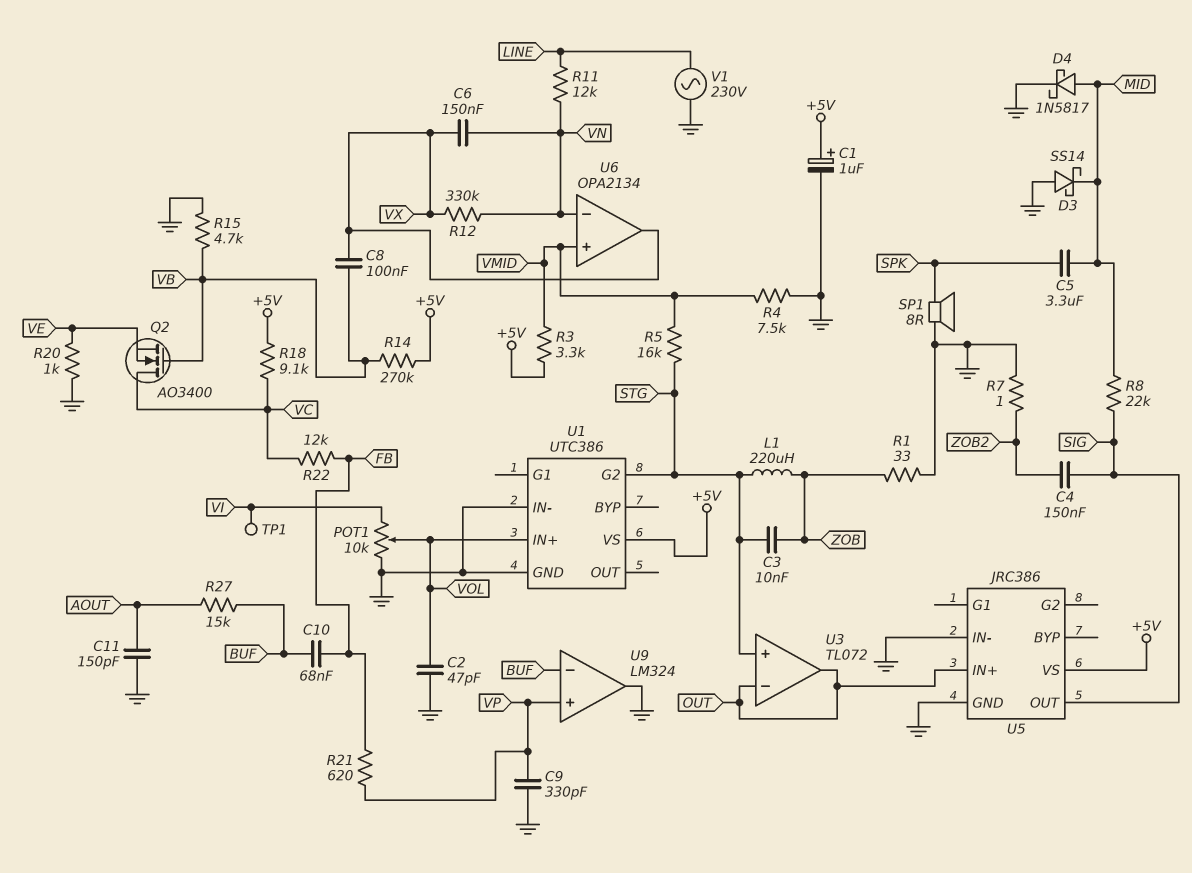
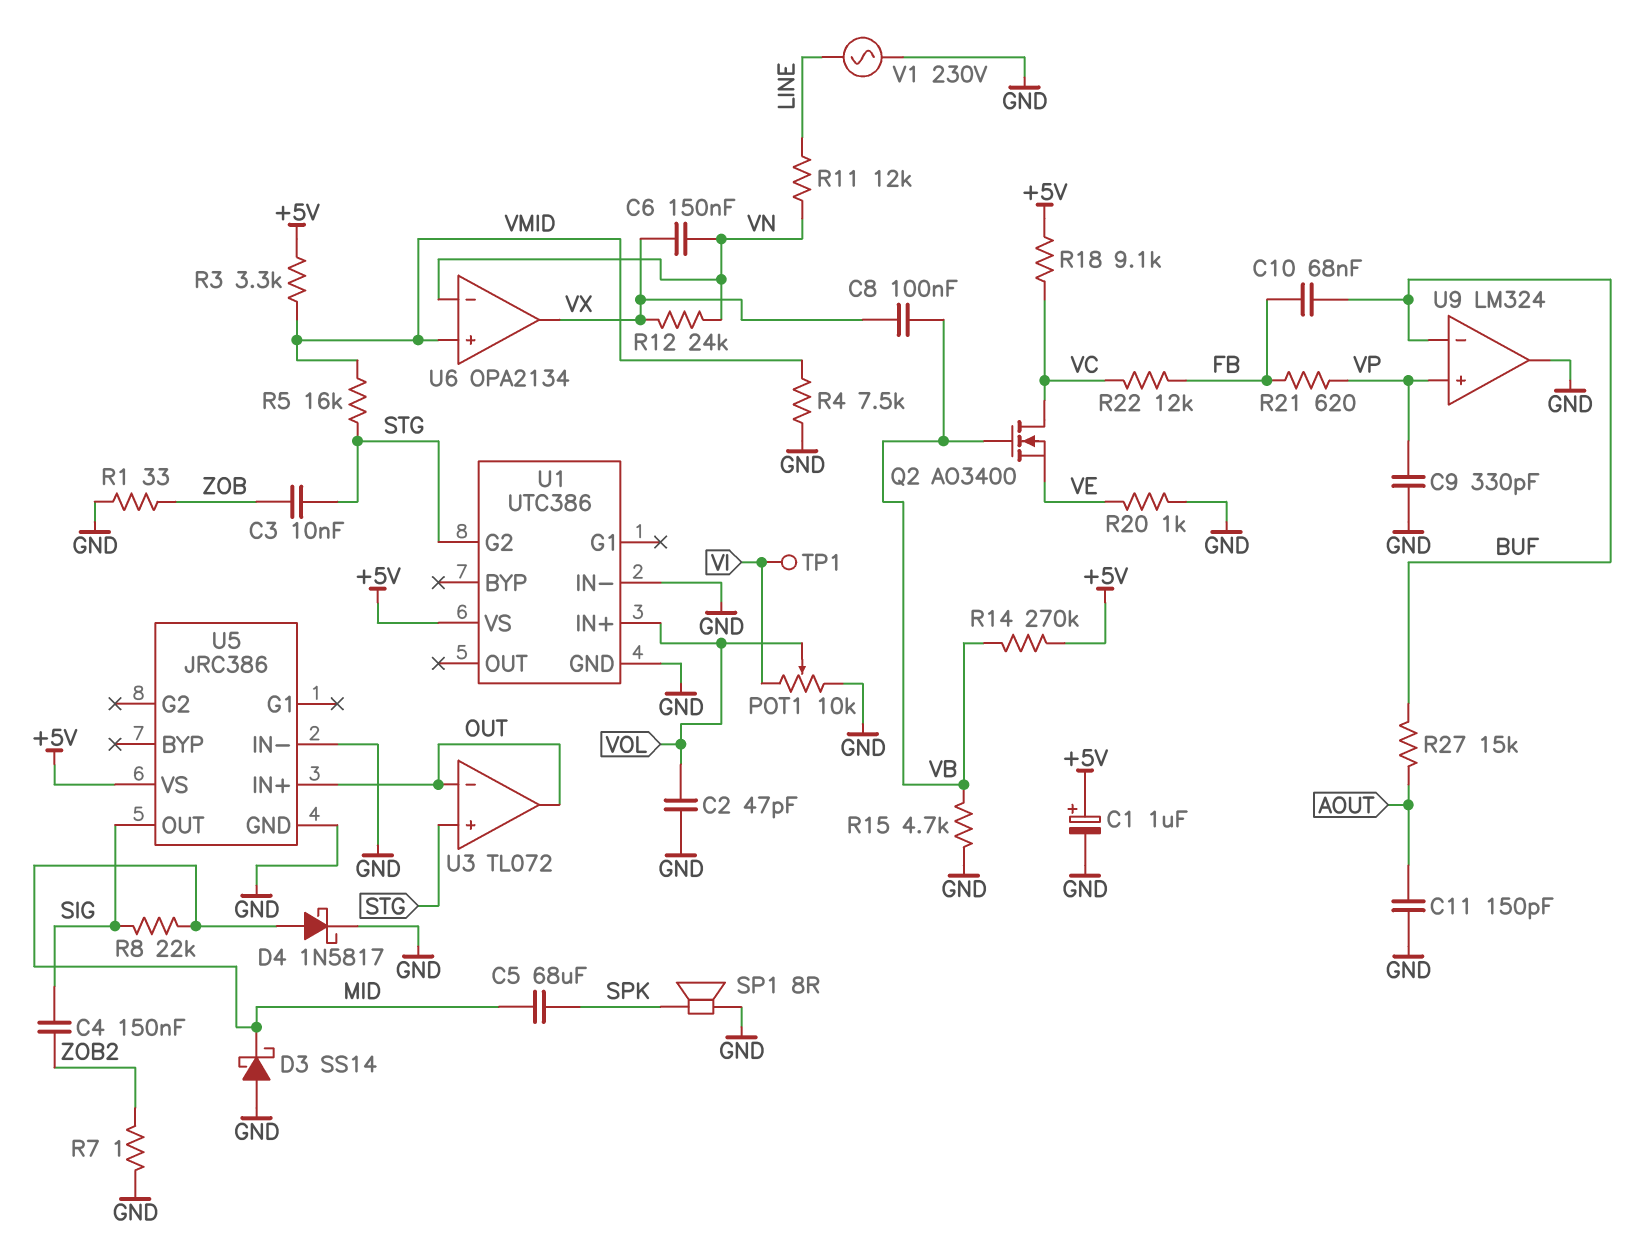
C5: 3.3uF (MID, SPK) -> 68uF (MID, SPK)
L1: 220uH (STG, ZOB) -> none
R12: 330k (VN, VX) -> 24k (VN, VX)

